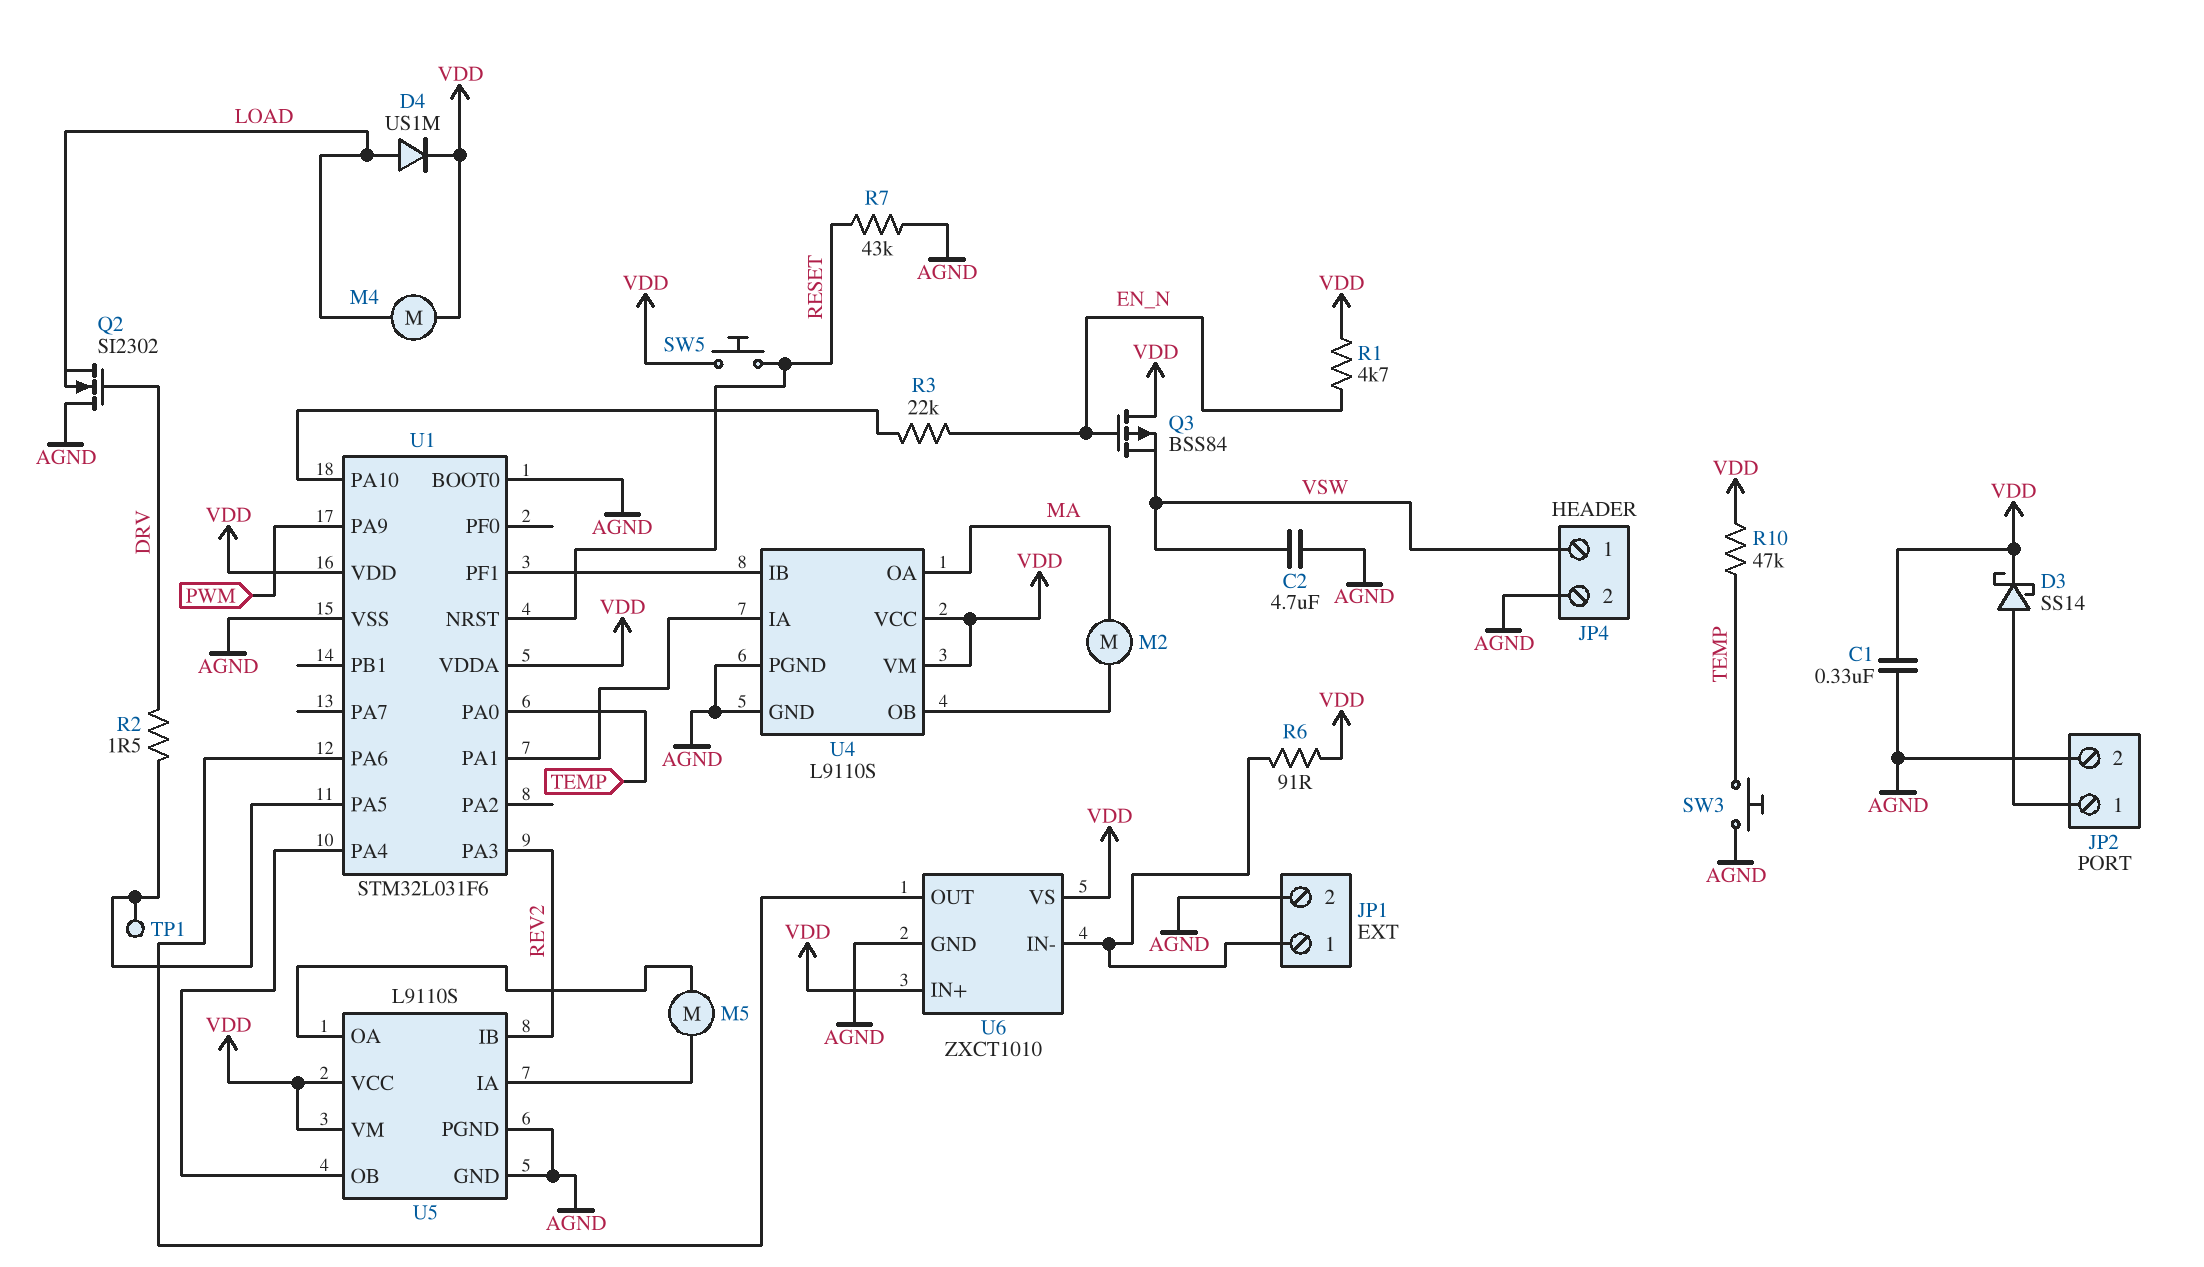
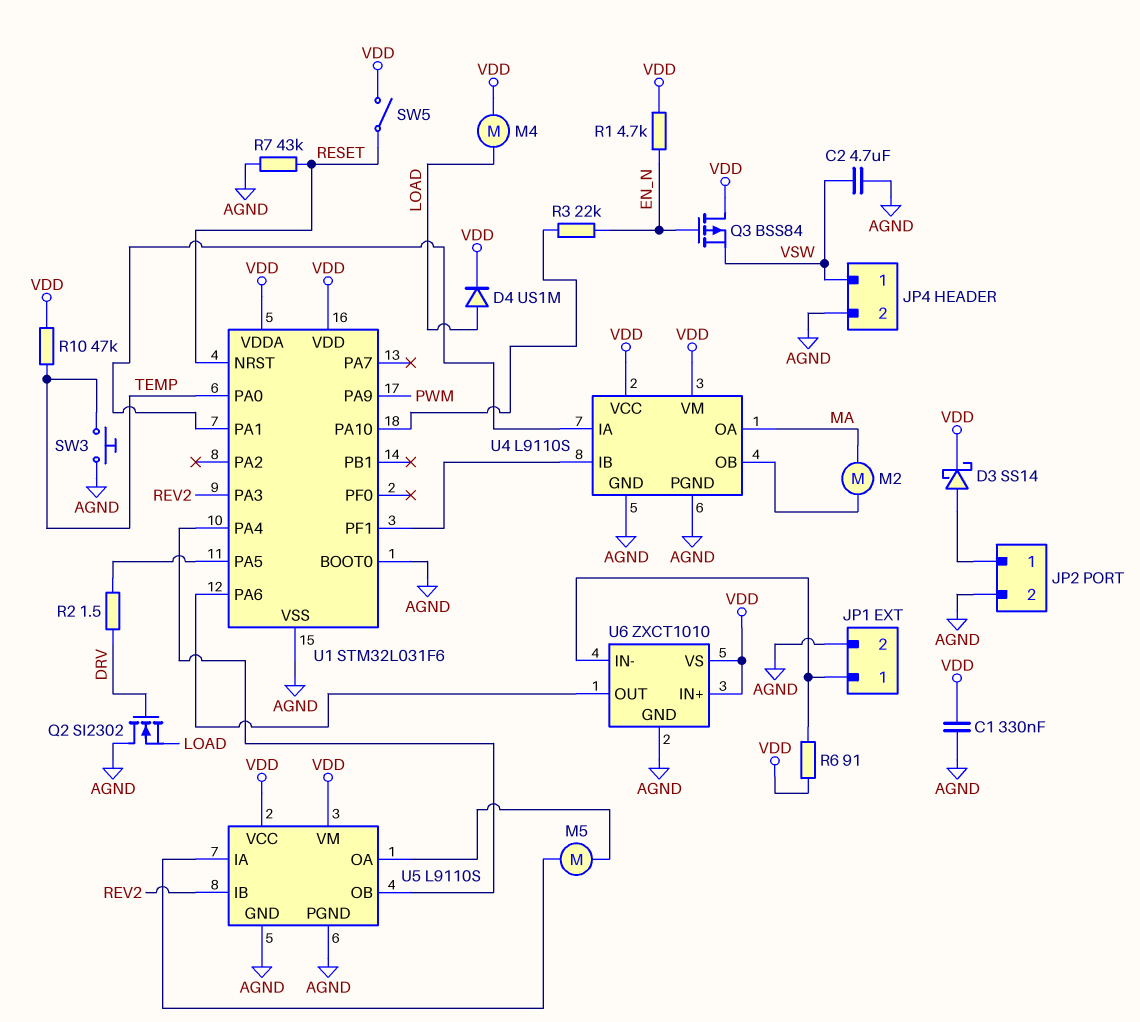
SW5: button (RESET, VDD) -> switch (RESET, VDD)
TP1: test point (U1/PA5) -> none

